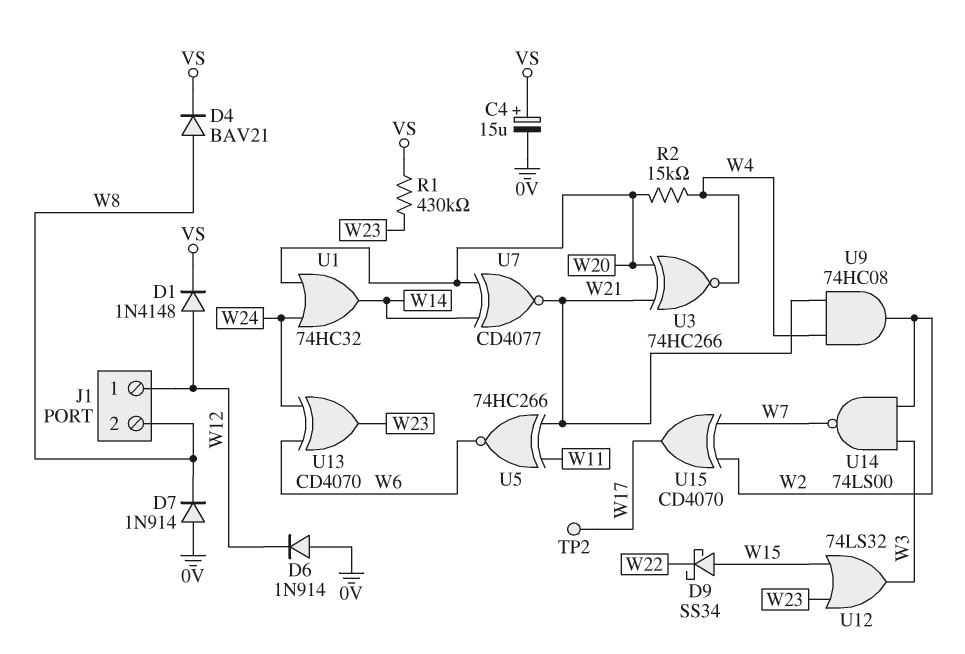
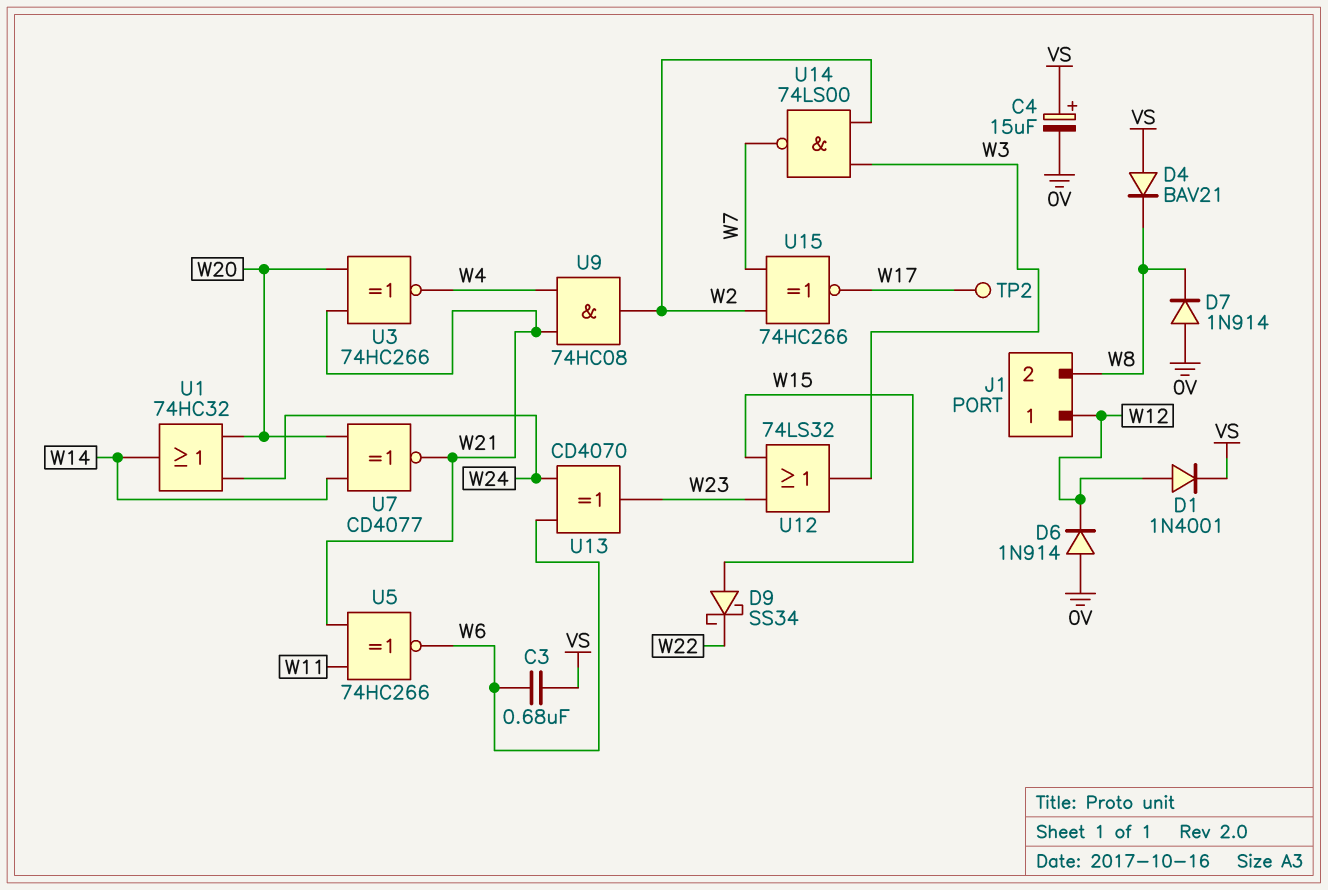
C3: none -> 680nF (VS, W6)
D1: diode 1N4148 (A W12, K VS) -> diode 1N4001 (A W12, K VS)
D4: diode BAV21 (A W8, K VS) -> diode BAV21 (A VS, K W8)
R1: 430k (VS, W23) -> none
R2: 15k (W4, W20) -> none
U15: XOR CD4070 (in W2, in W7, out W17) -> XNOR 74HC266 (in W2, in W7, out W17)

